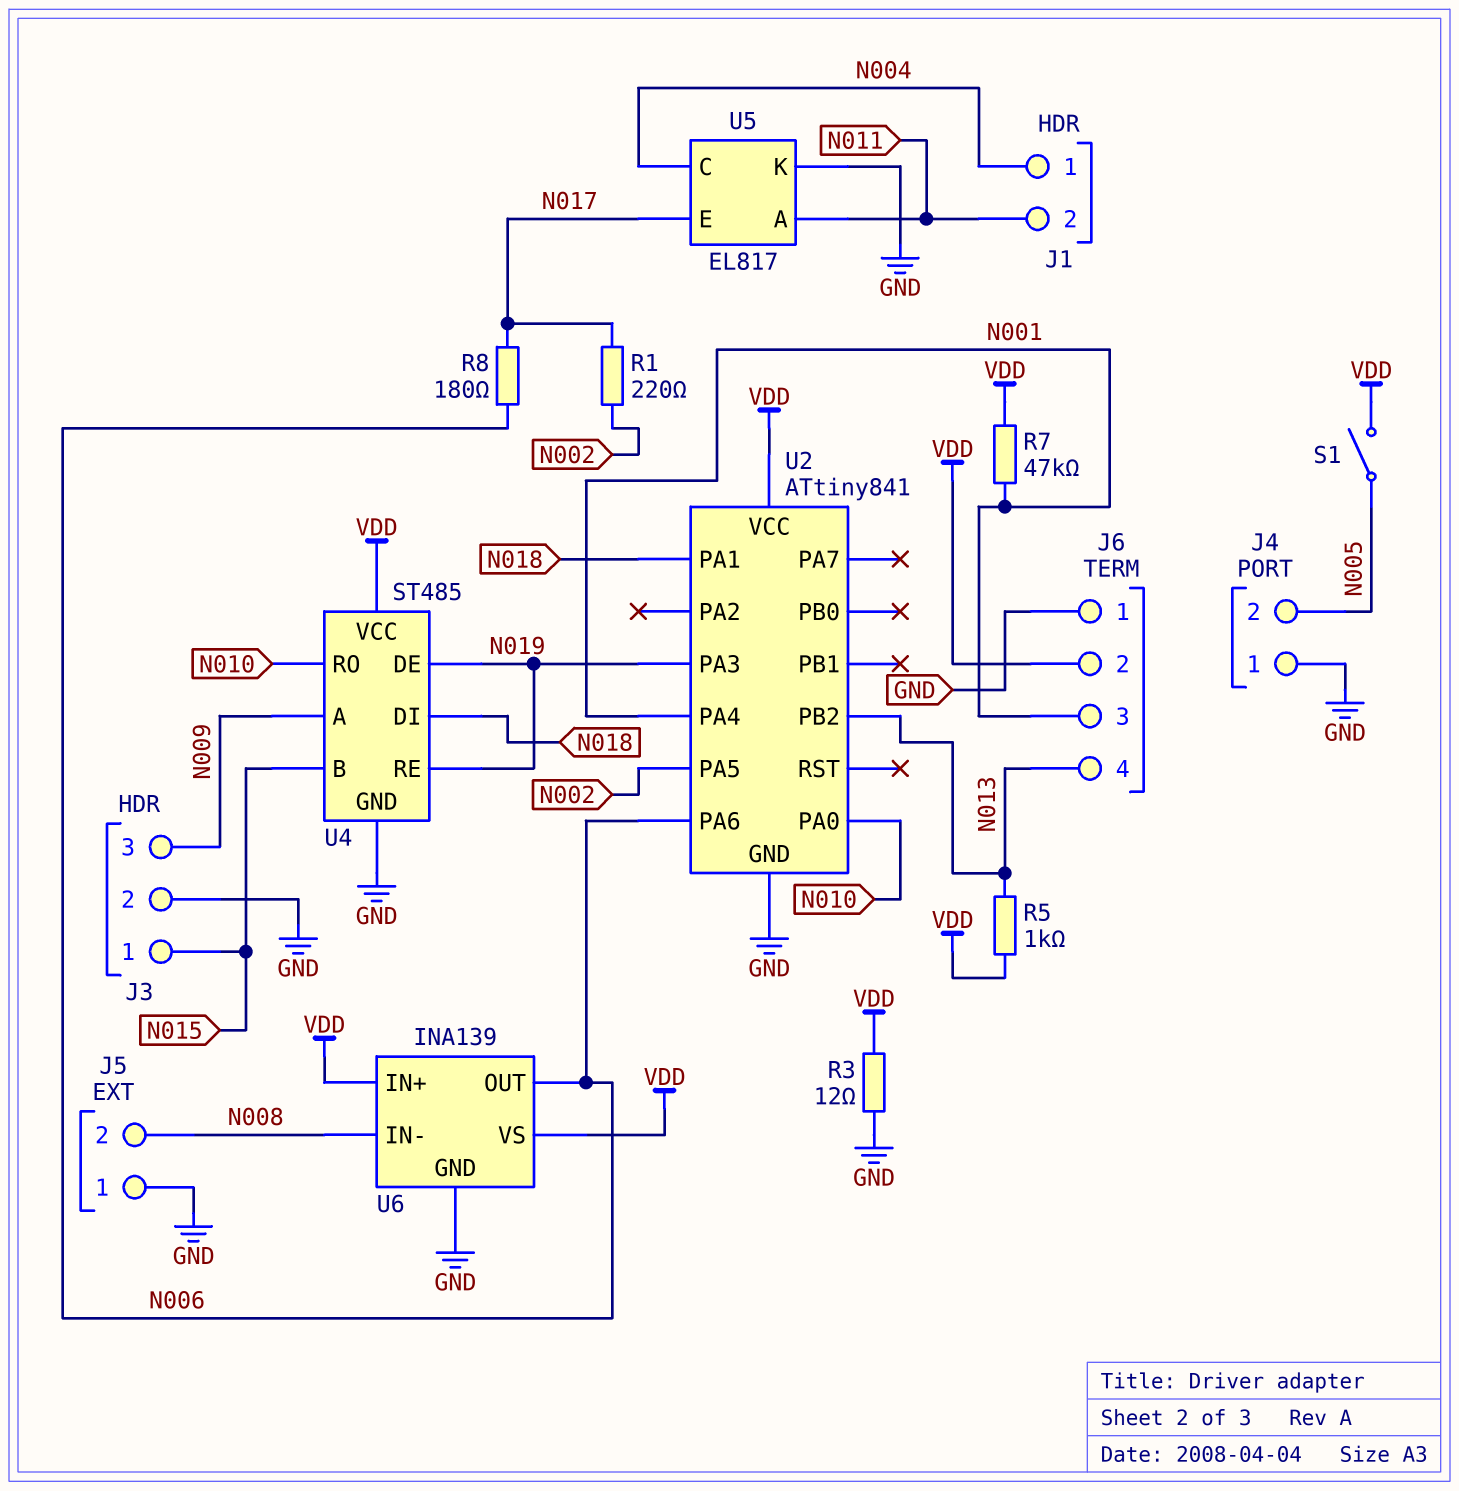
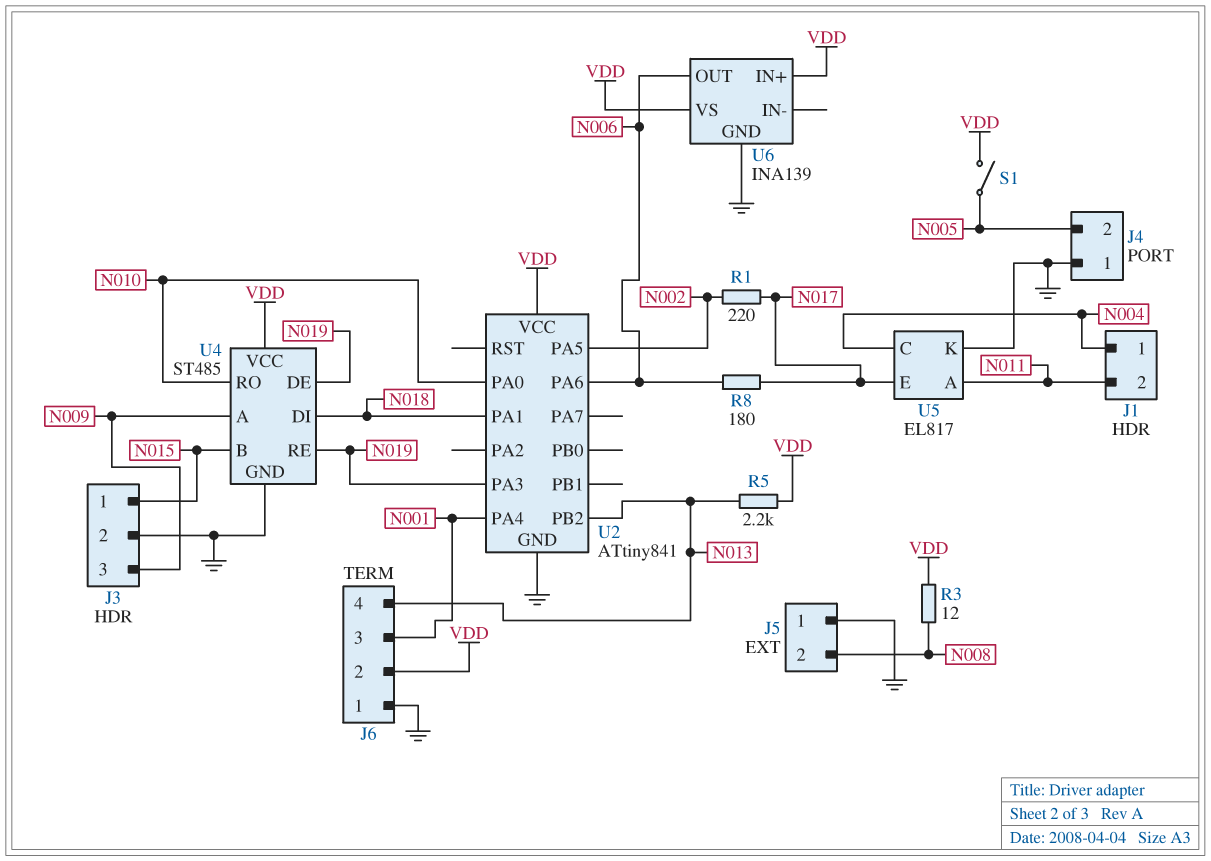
R3: 12 (GND, VDD) -> 12 (N008, VDD)
R5: 1k (N013, VDD) -> 2.2k (N013, VDD)
R7: 47k (N001, VDD) -> none
U6 pin IN-: N008 -> none

